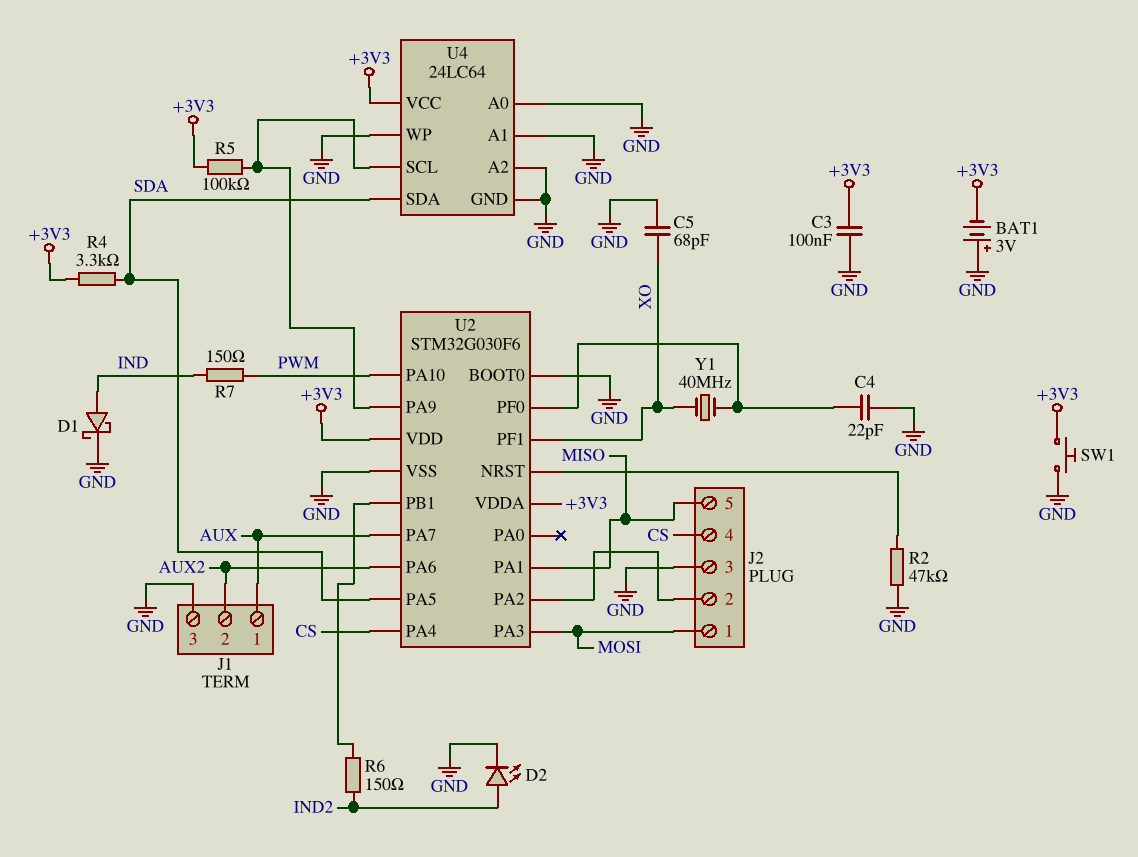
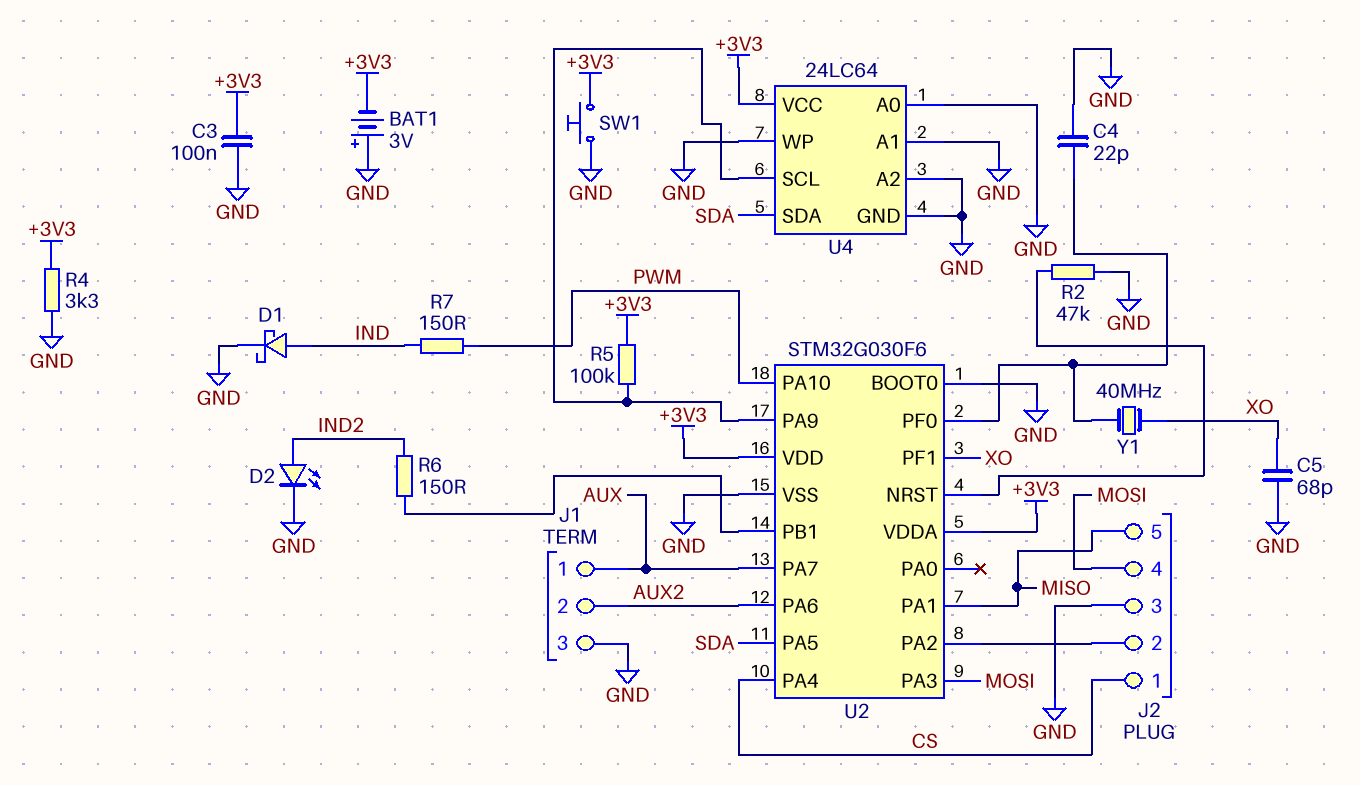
J2 pin 1: MOSI -> CS
J2 pin 4: CS -> MOSI
R4: 3.3k (+3V3, SDA) -> 3.3k (+3V3, GND)

